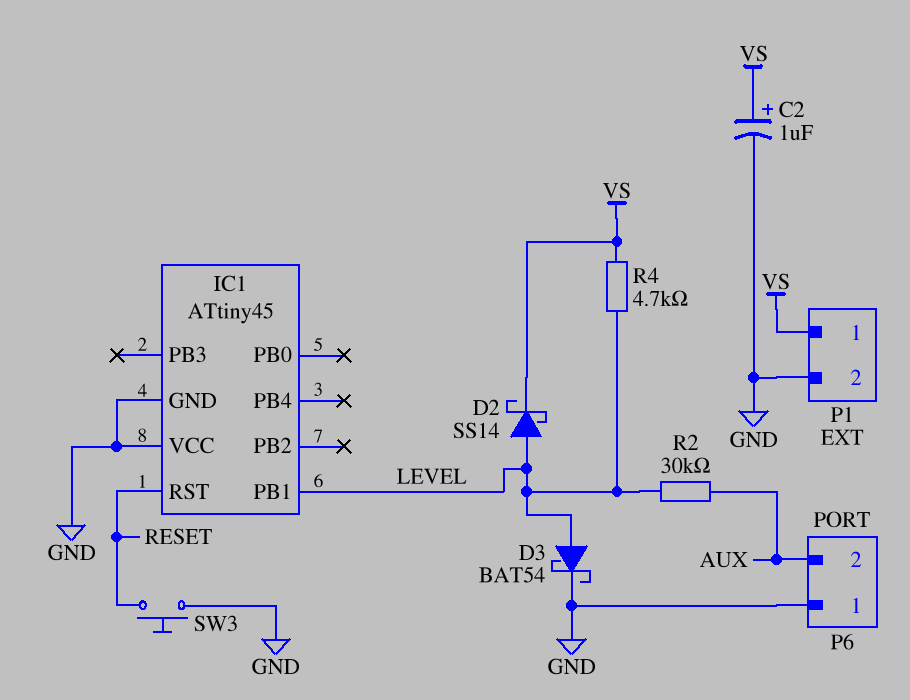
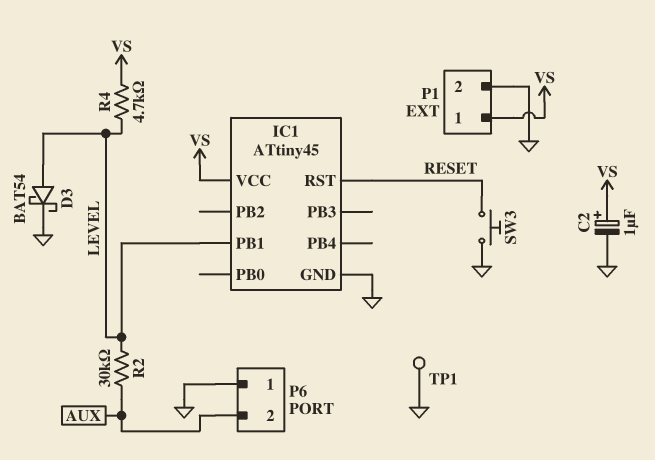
D2: schottky SS14 (A LEVEL, K VS) -> none
IC1 pin VCC: GND -> VS
TP1: none -> test point (GND)

